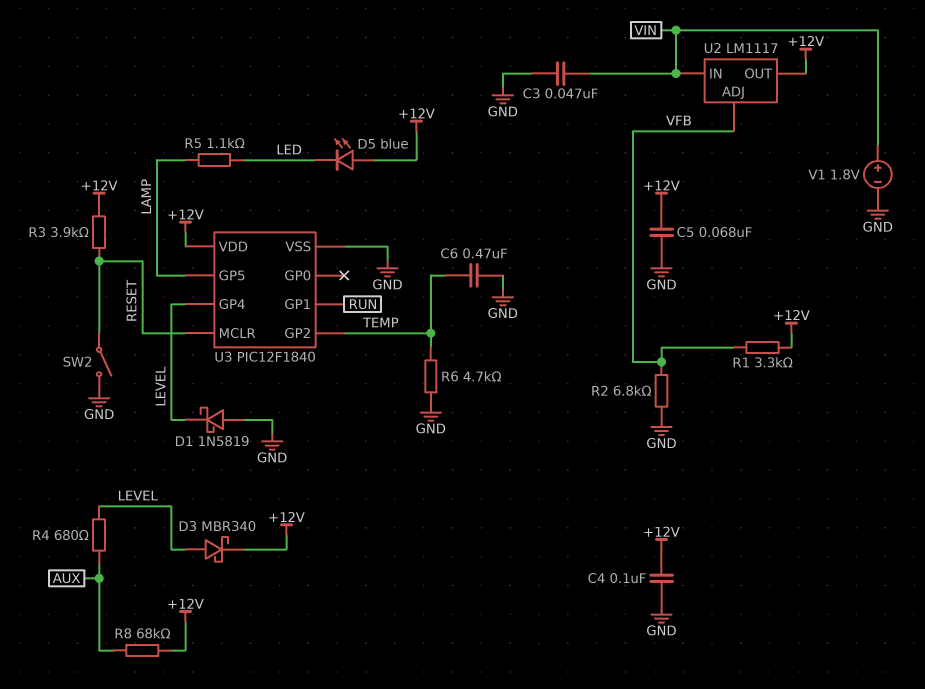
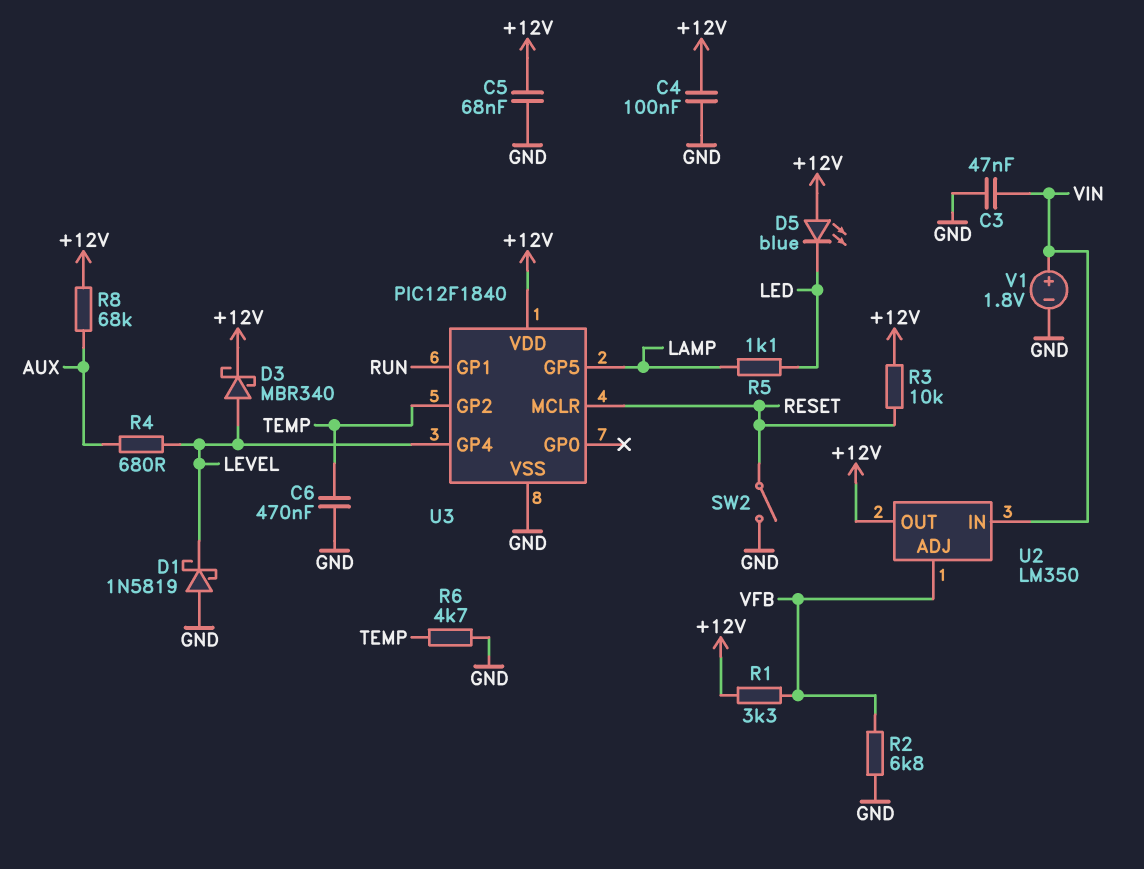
R3: 3.9k (+12V, RESET) -> 10k (+12V, RESET)
U2: LM1117 -> LM350

